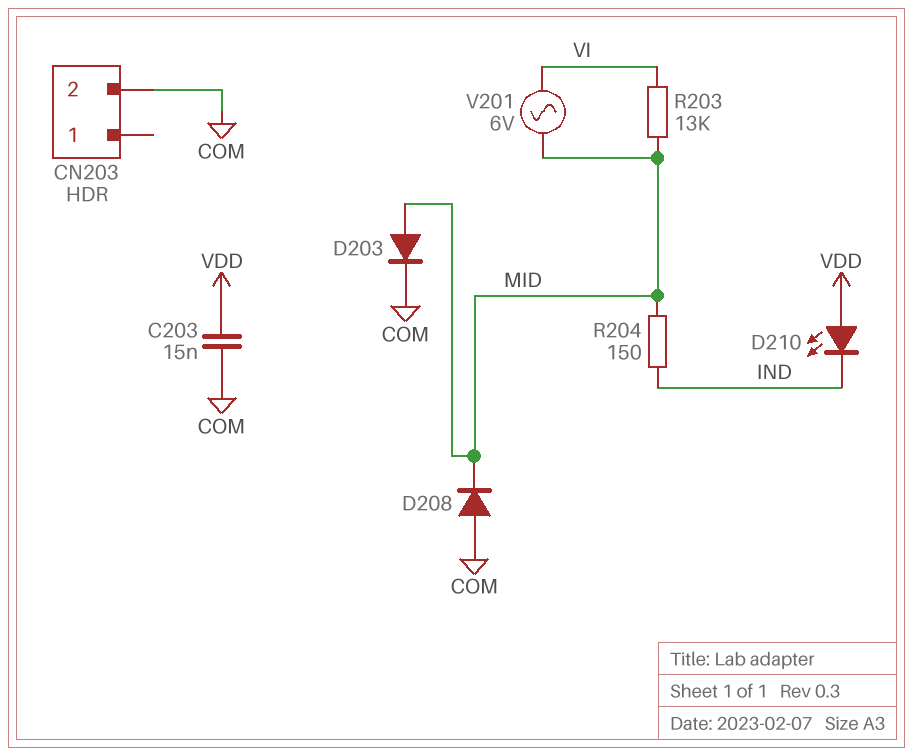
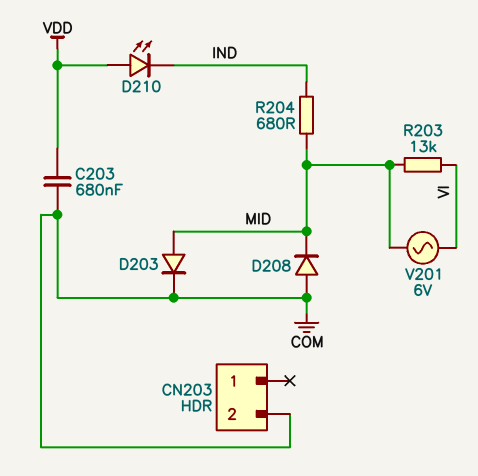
C203: 15nF (COM, VDD) -> 680nF (COM, VDD)
R204: 150 (IND, MID) -> 680 (IND, MID)

